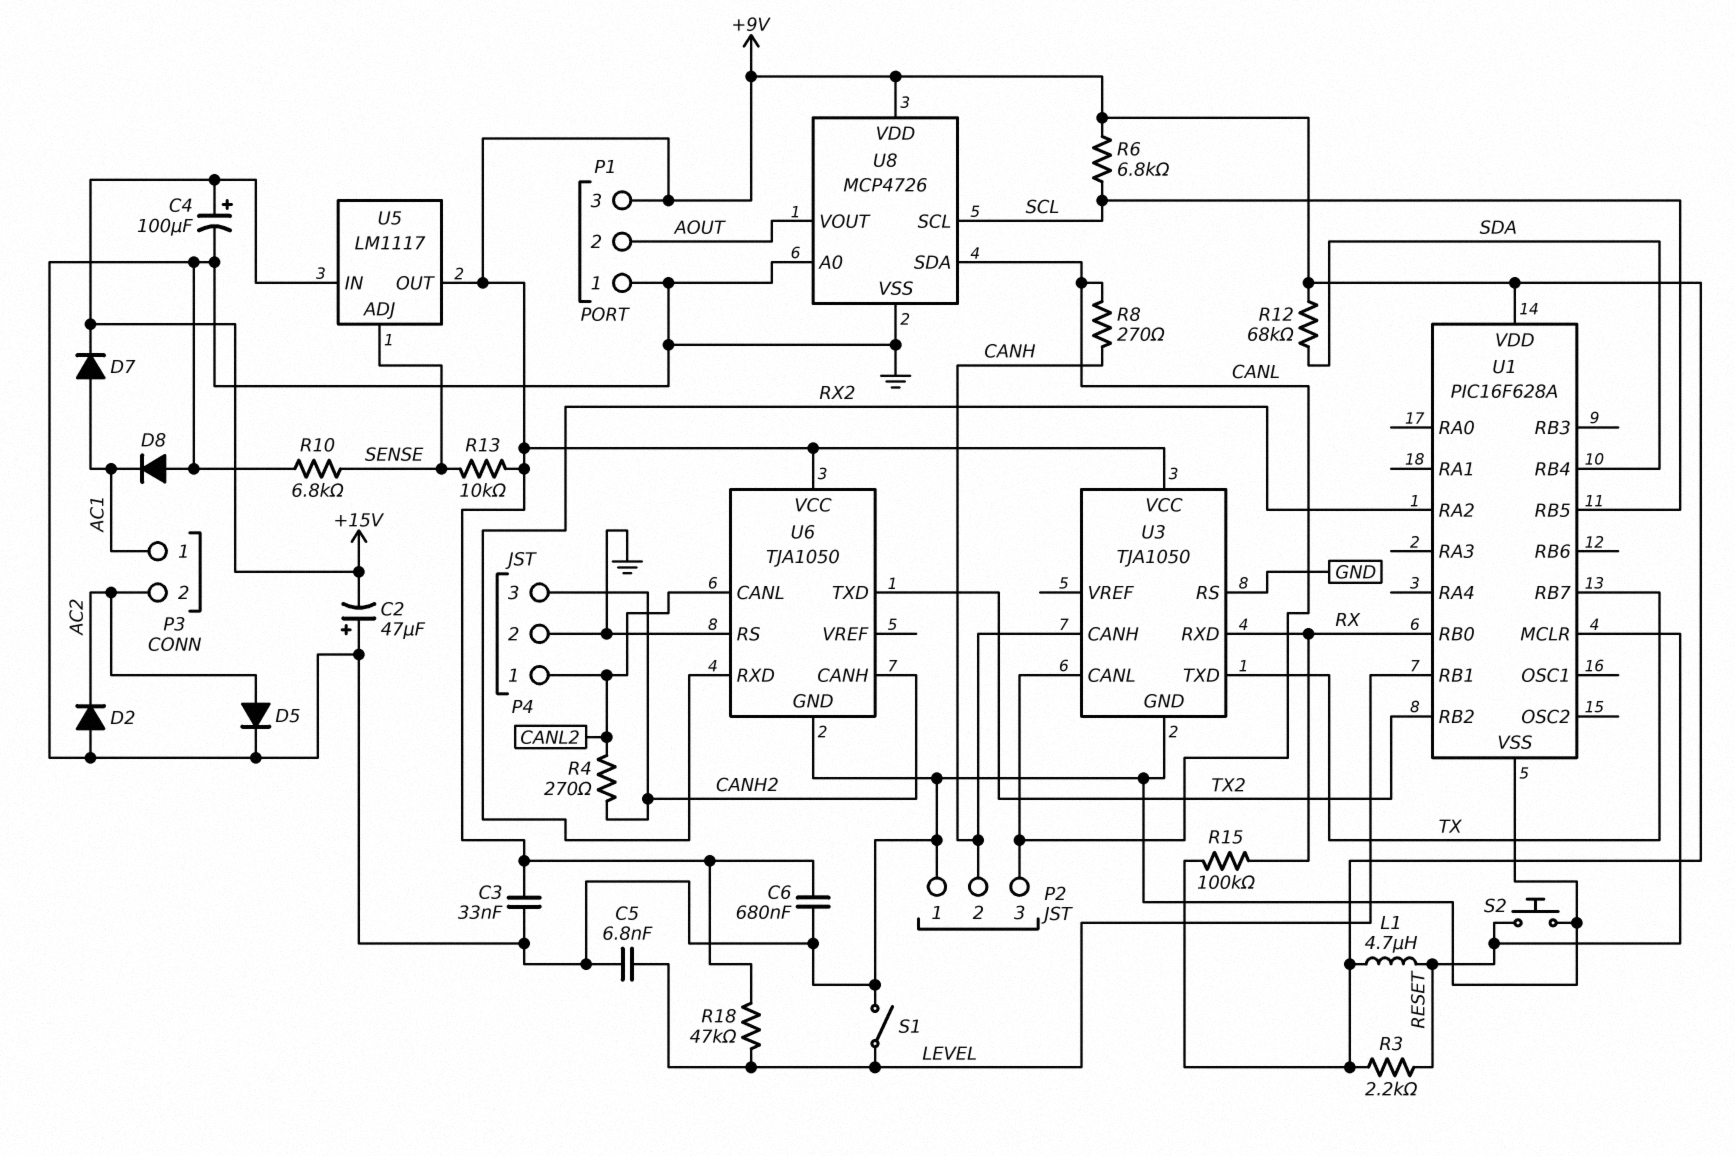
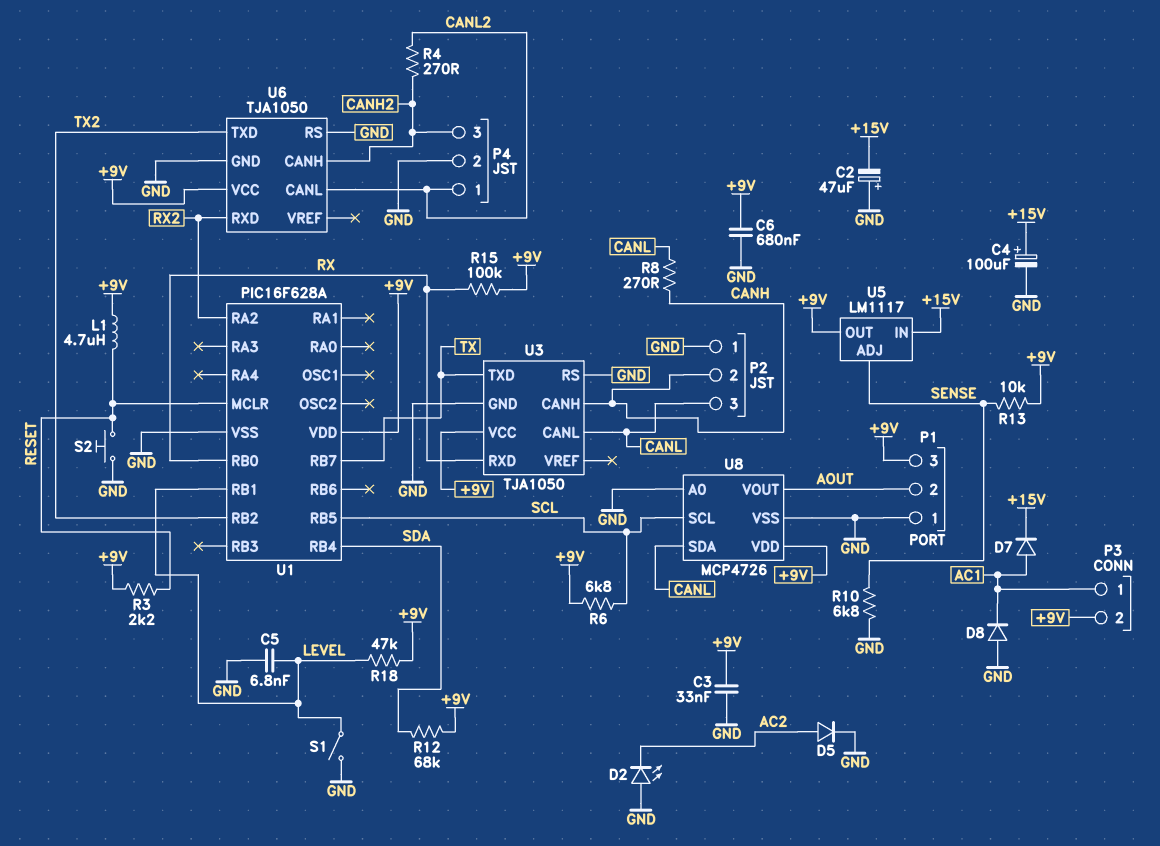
D2: diode (A GND, K AC2) -> LED (A GND, K AC2)
P3 pin 2: AC2 -> +9V

